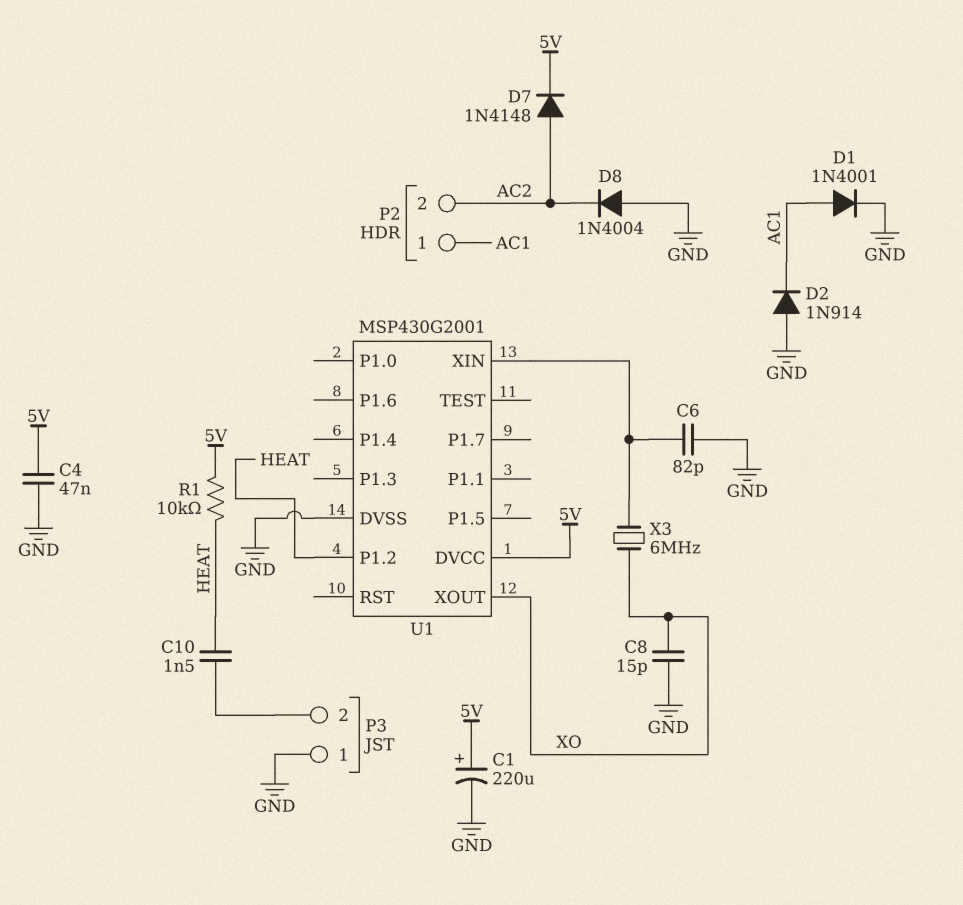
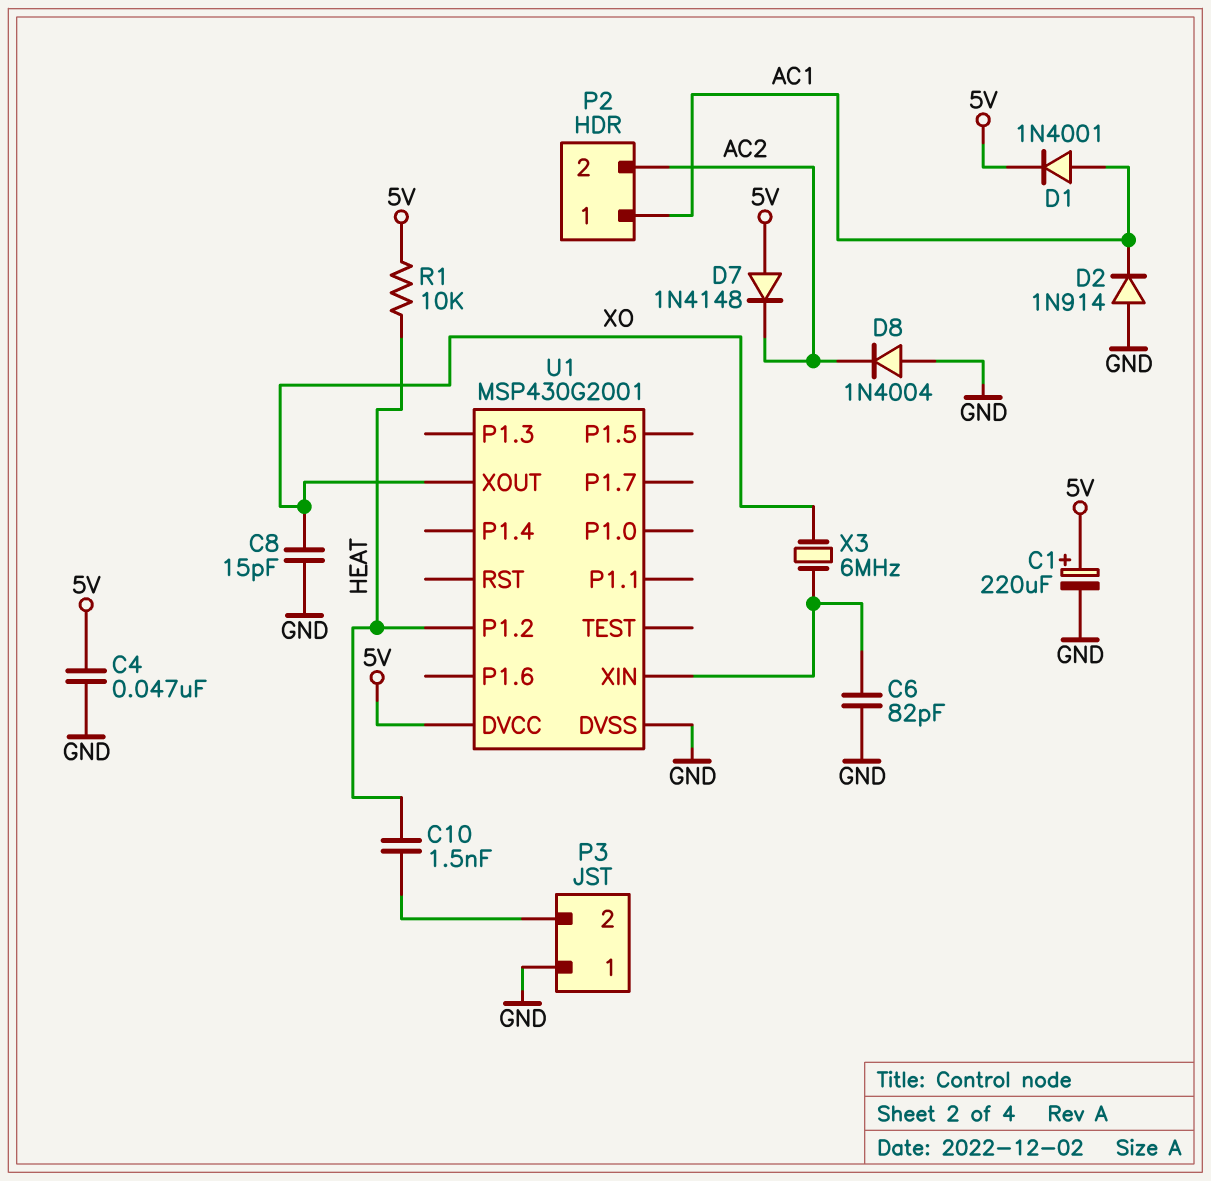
D1: diode 1N4001 (A AC1, K GND) -> diode 1N4001 (A AC1, K 5V)
D7: diode 1N4148 (A AC2, K 5V) -> diode 1N4148 (A 5V, K AC2)

